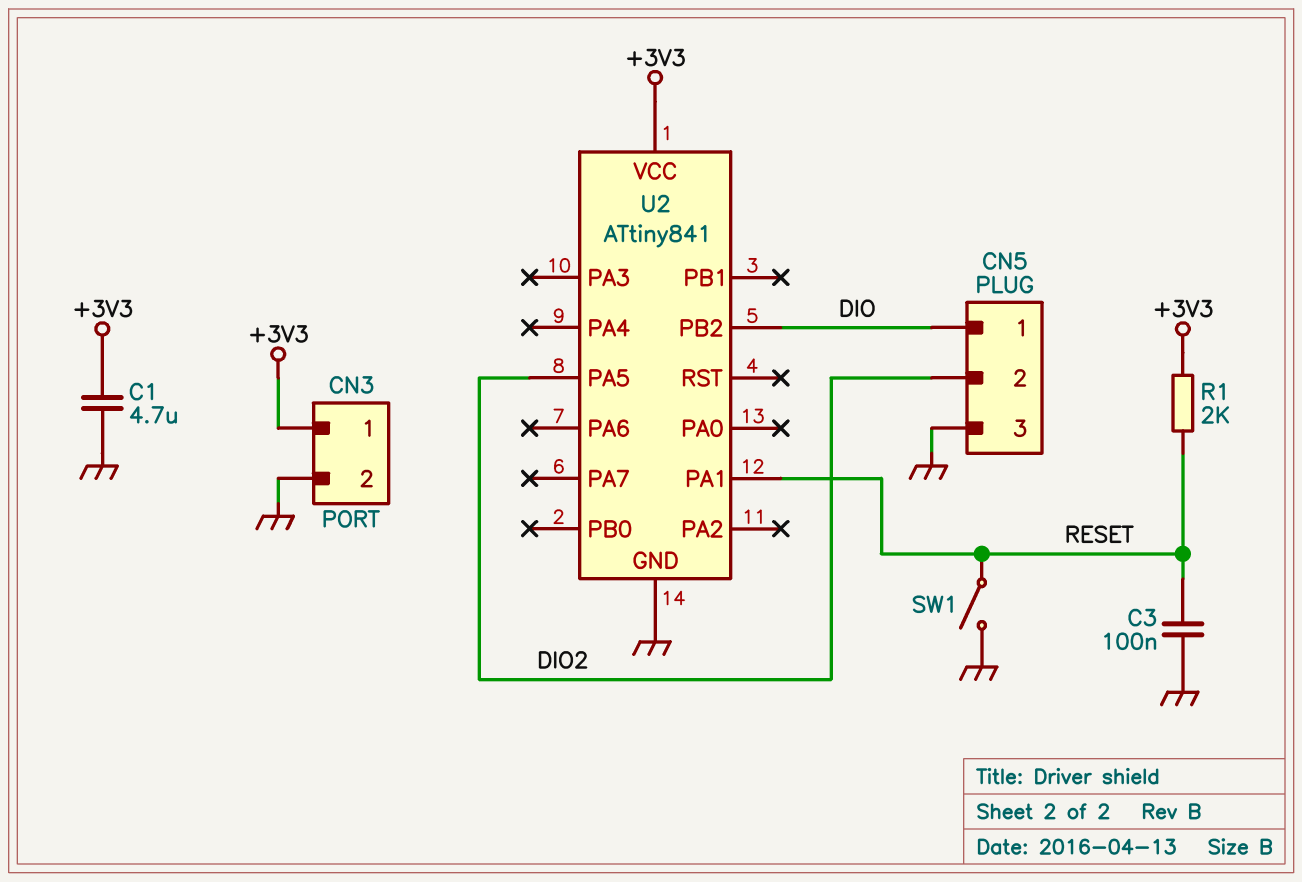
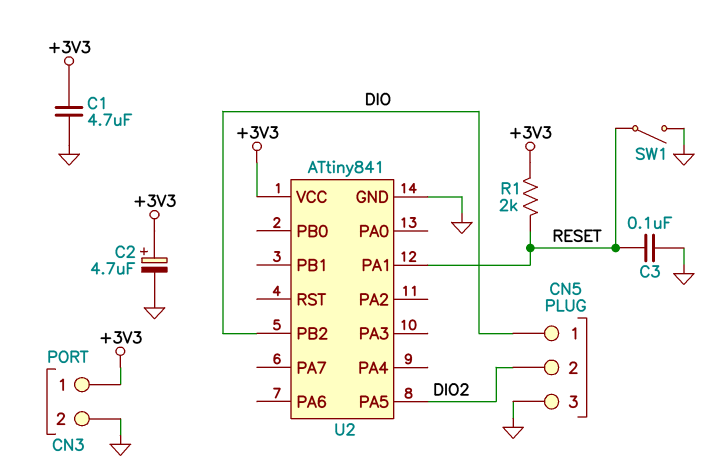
C2: none -> 4.7uF (plus +3V3, minus GND)

